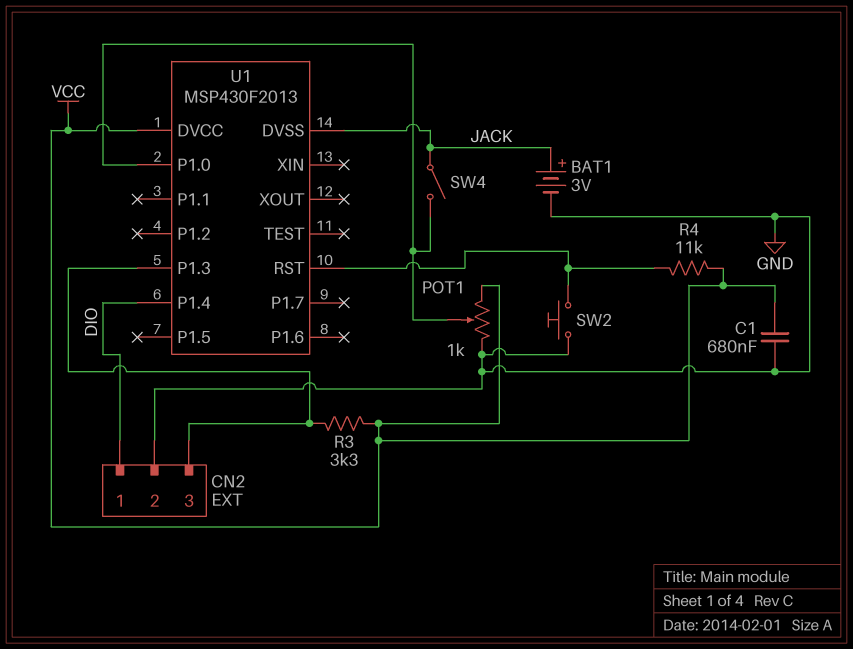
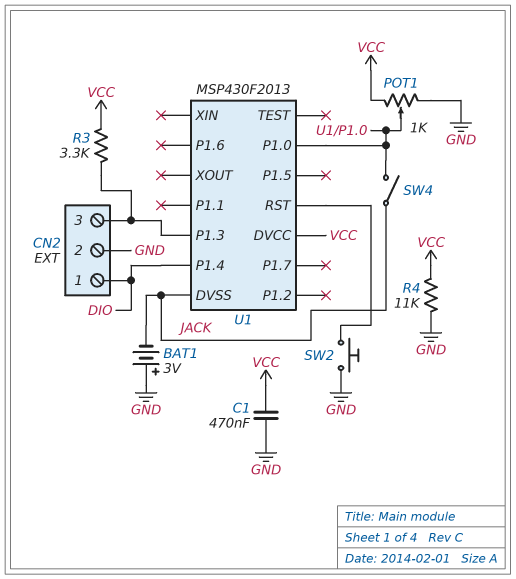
BAT1: 3V (plus JACK, minus GND) -> 3V (plus GND, minus JACK)
C1: 680nF (GND, VCC) -> 470nF (GND, VCC)
R4: 11k (U1/RST, VCC) -> 11k (GND, VCC)

